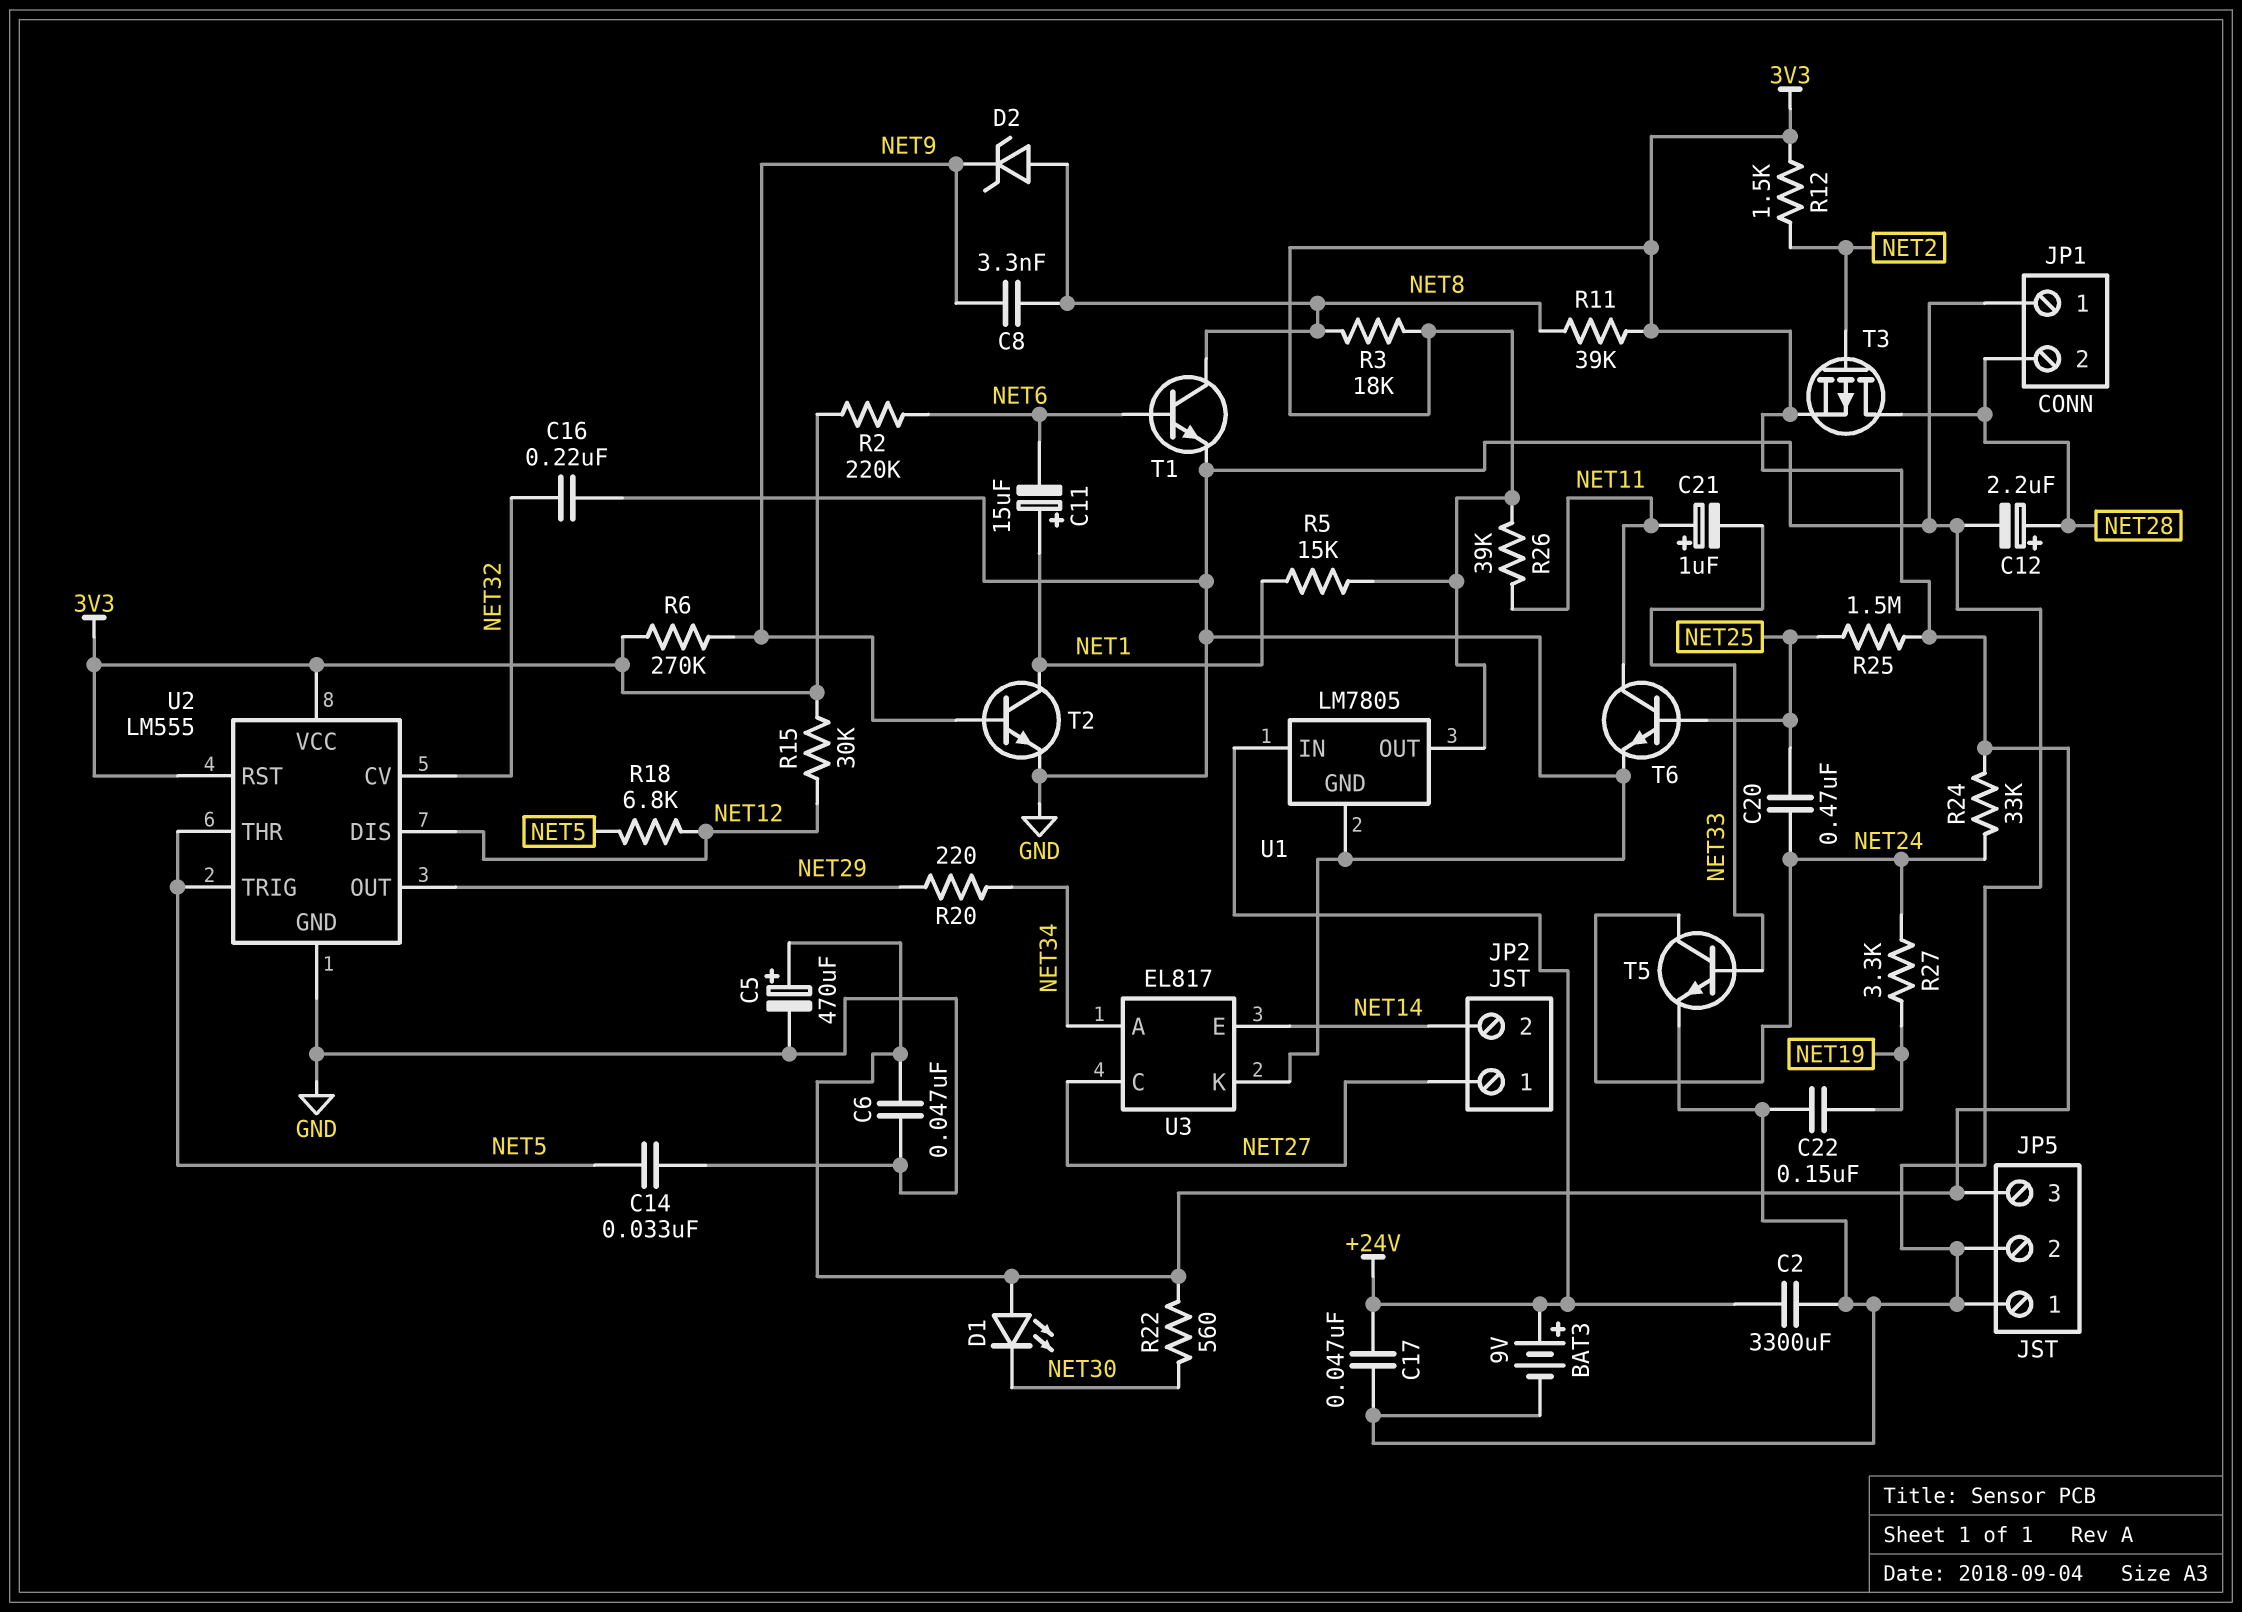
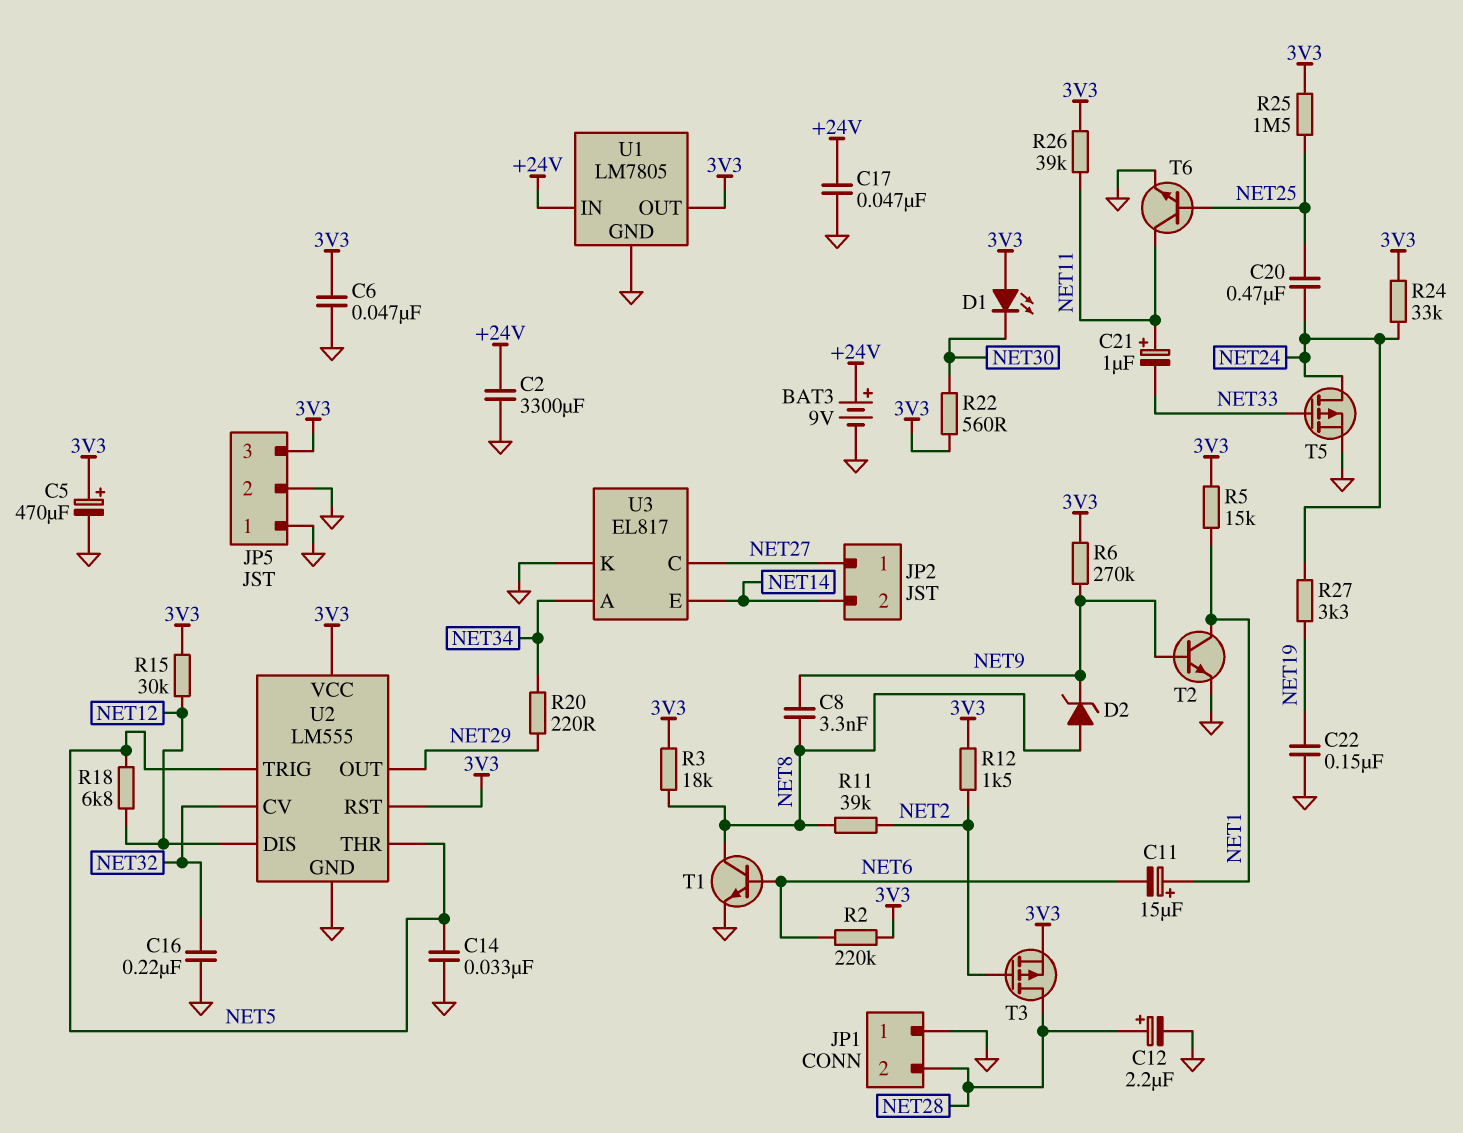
R11: 39k (3V3, NET8) -> 39k (NET2, NET8)
T5: NPN (B NET33, C NET24, E GND) -> PMOS (G NET33, D NET24, S GND)

